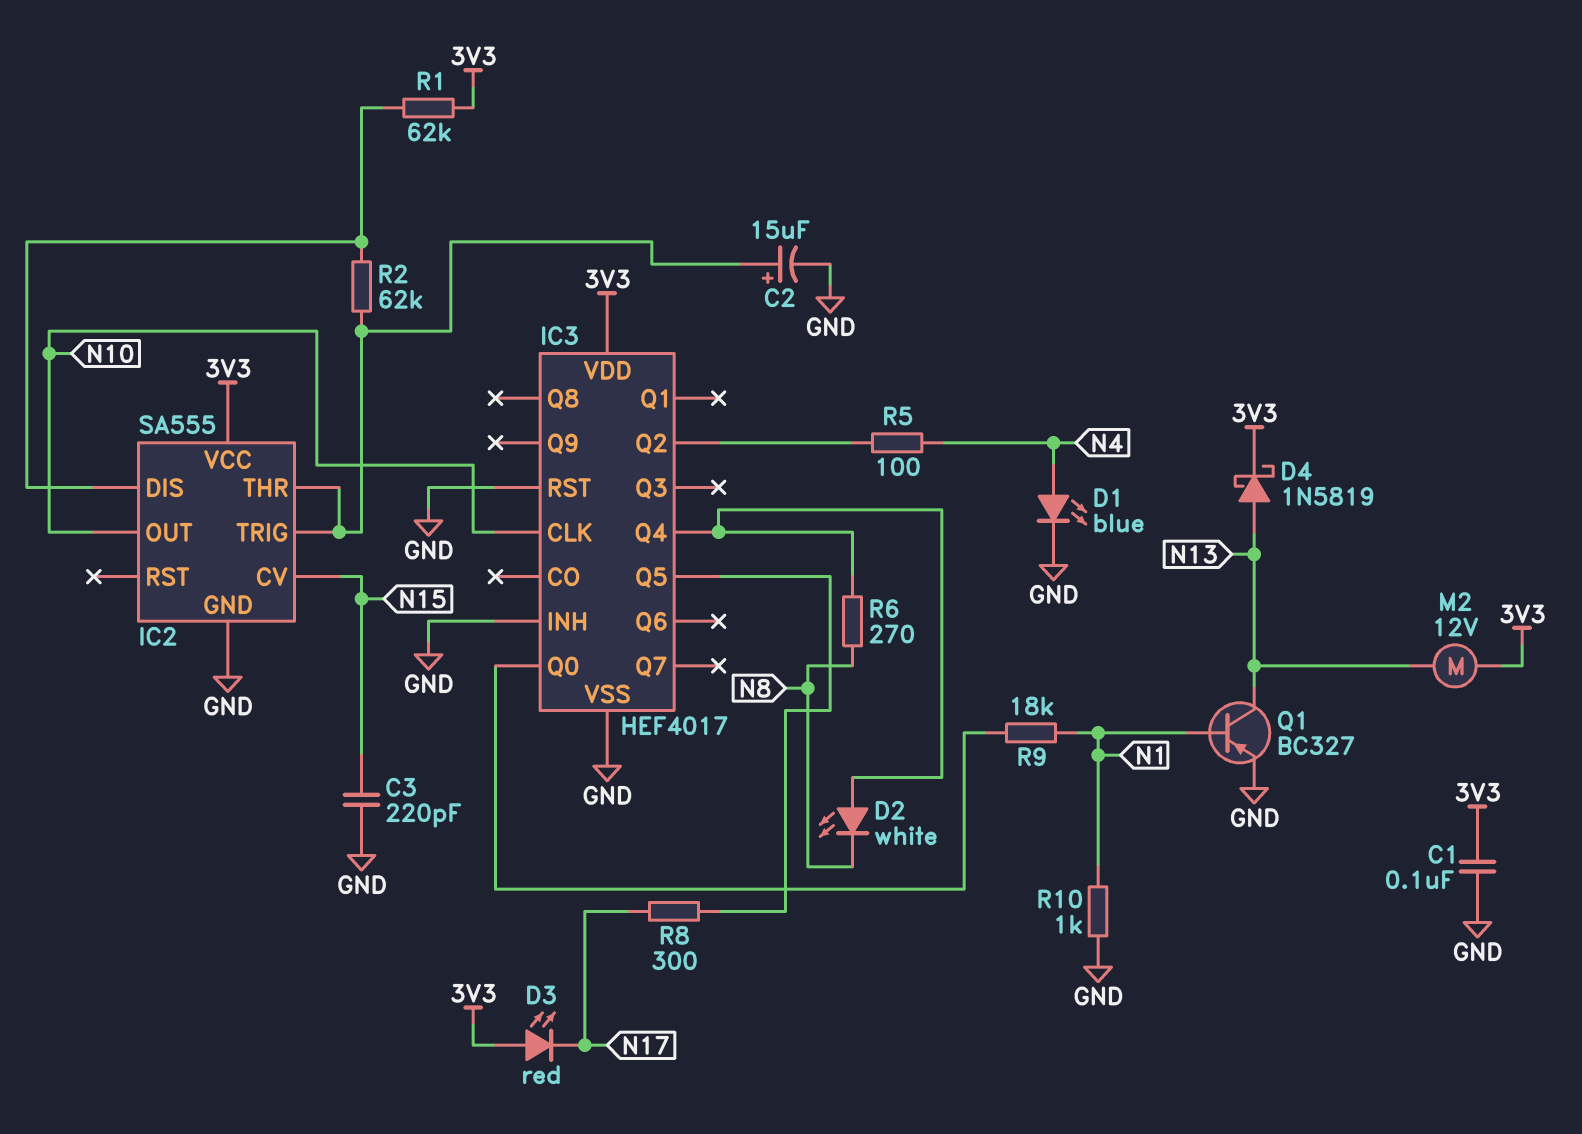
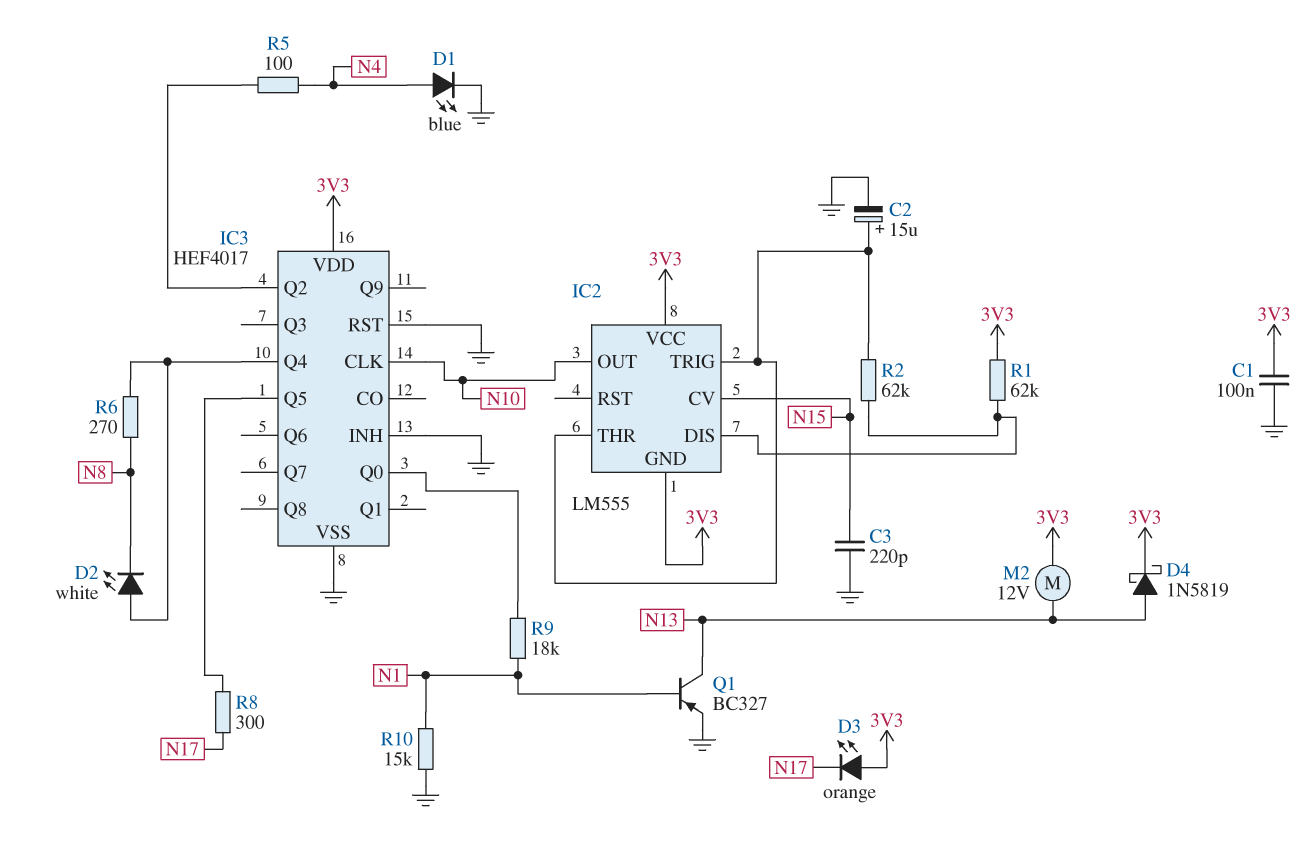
D3: LED red (A 3V3, K N17) -> LED orange (A 3V3, K N17)
IC2: SA555 -> LM555
IC2 pin GND: GND -> 3V3
R10: 1k (GND, N1) -> 15k (GND, N1)

